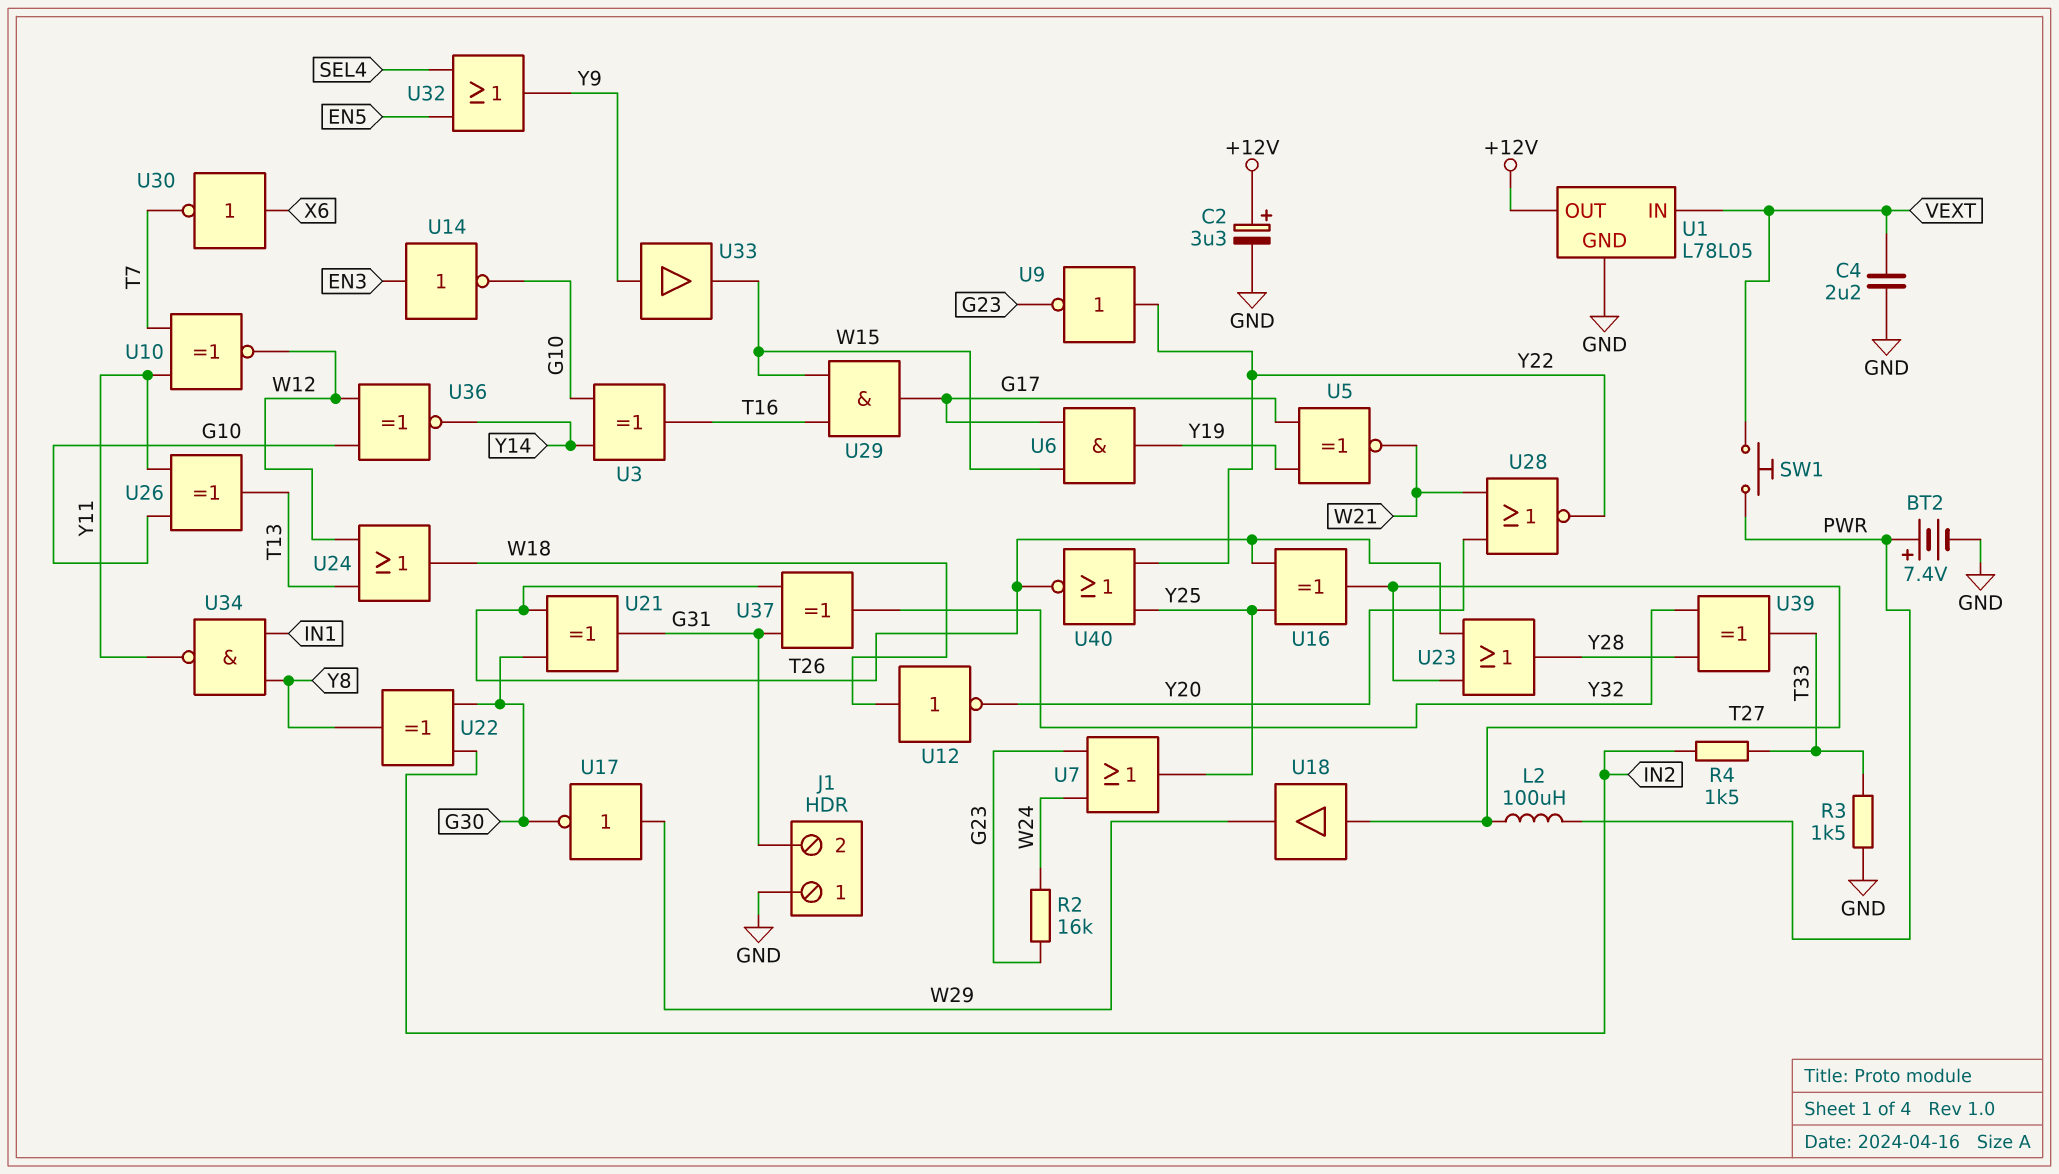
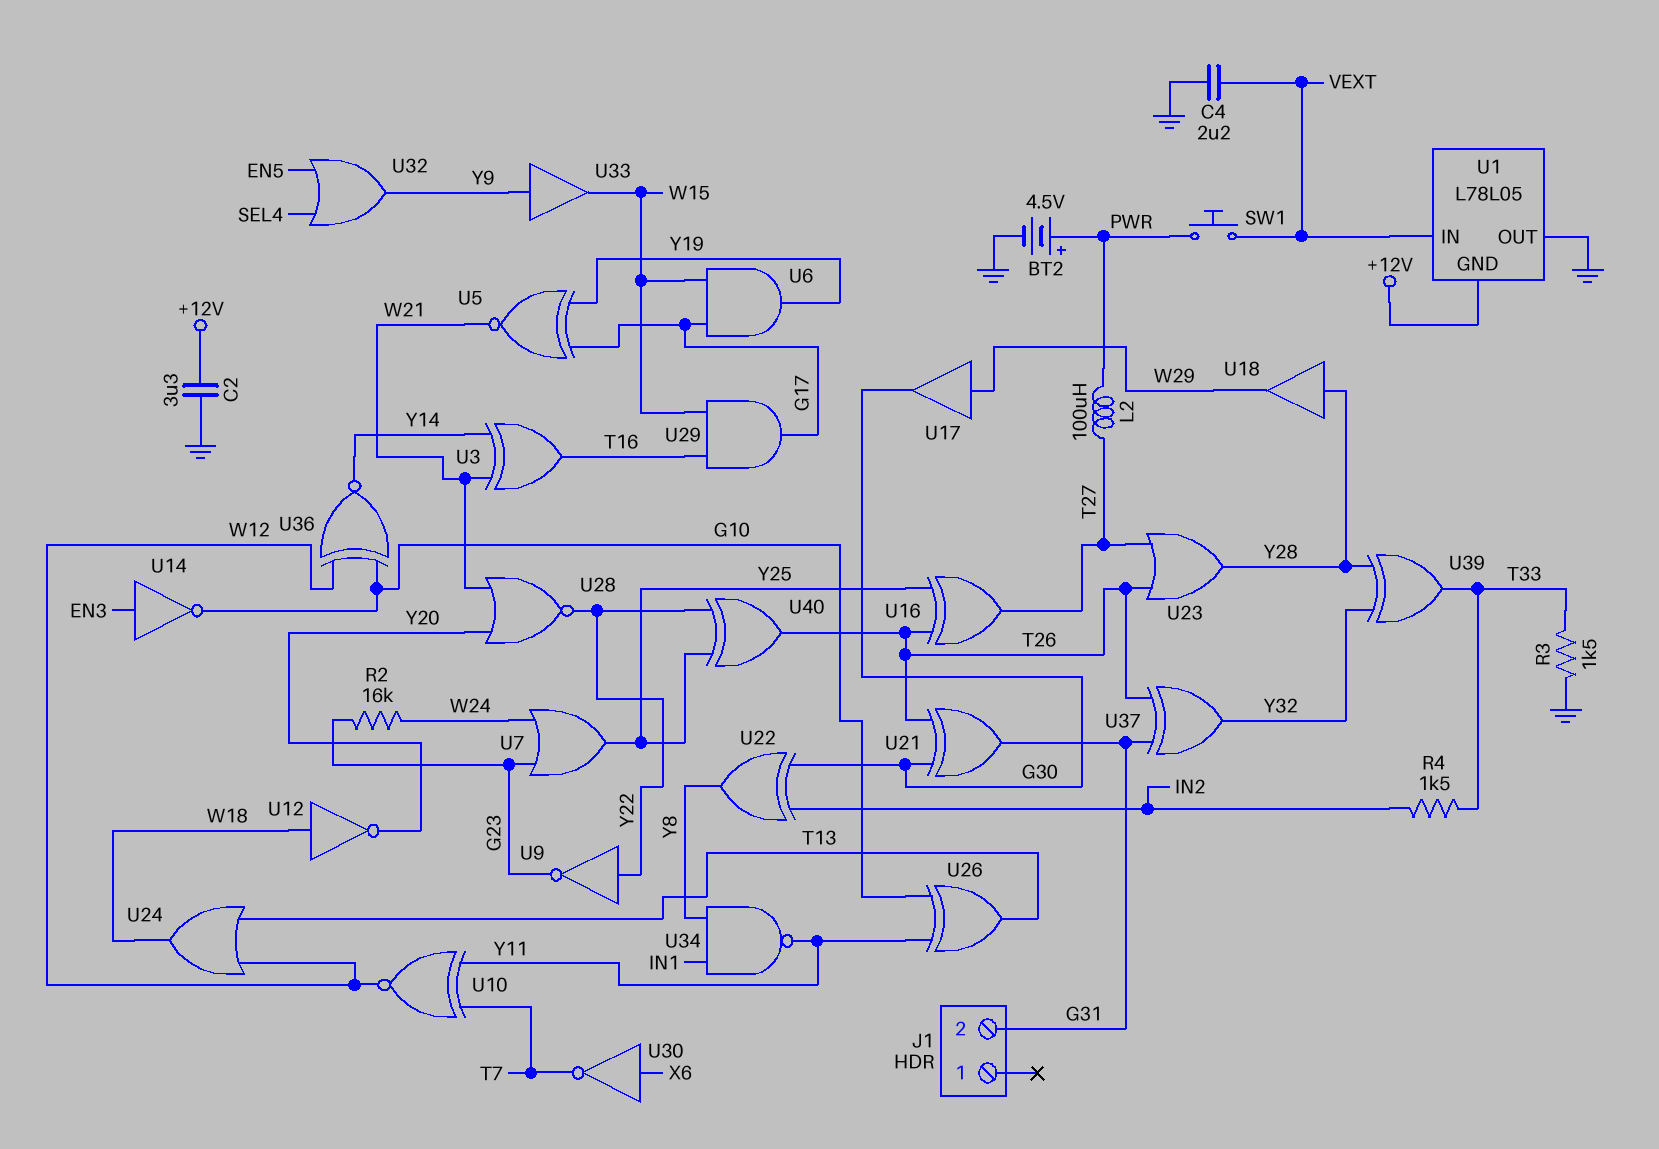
BT2: 7.4V (plus PWR, minus GND) -> 4.5V (plus PWR, minus GND)
C2: 3.3uF (plus +12V, minus GND) -> 3.3uF (+12V, GND)
J1 pin 1: GND -> none
U1 pin GND: GND -> +12V
U1 pin OUT: +12V -> GND
U3: XOR (in G10, in Y14, out T16) -> XOR (in W21, in Y14, out T16)
U17: NOT (in W29, out G30) -> buffer (in W29, out G30)
U18: buffer (in T27, out W29) -> buffer (in Y28, out W29)
U40: NOR (in Y22, in Y25, out T26) -> XOR (in Y22, in Y25, out T26)

